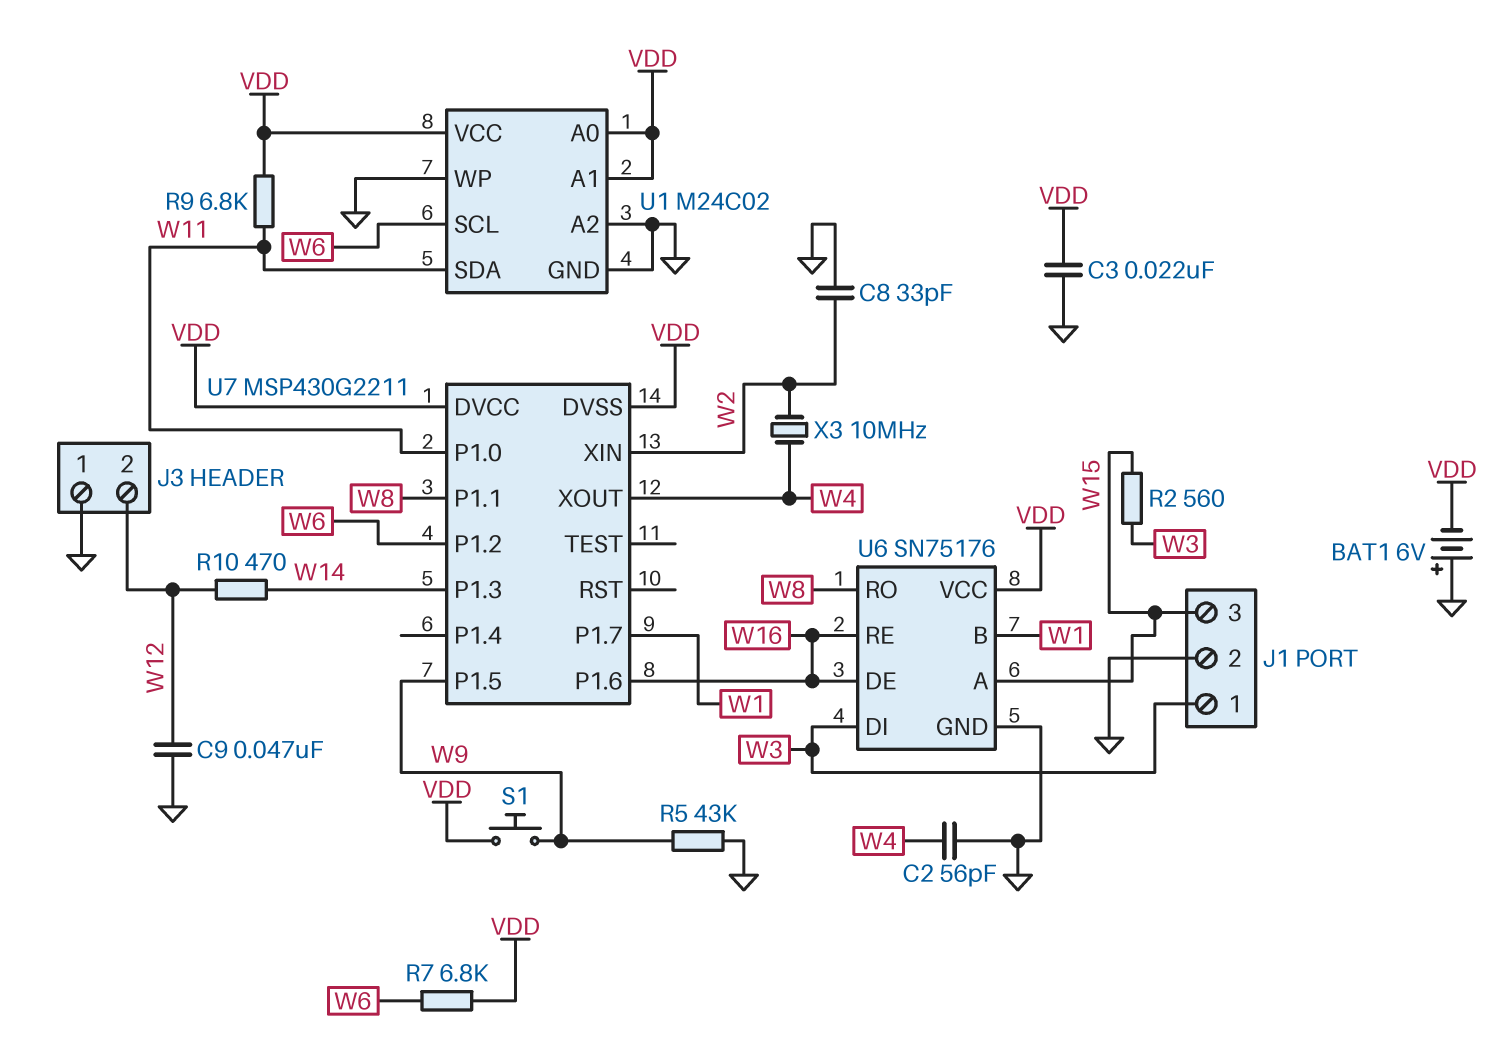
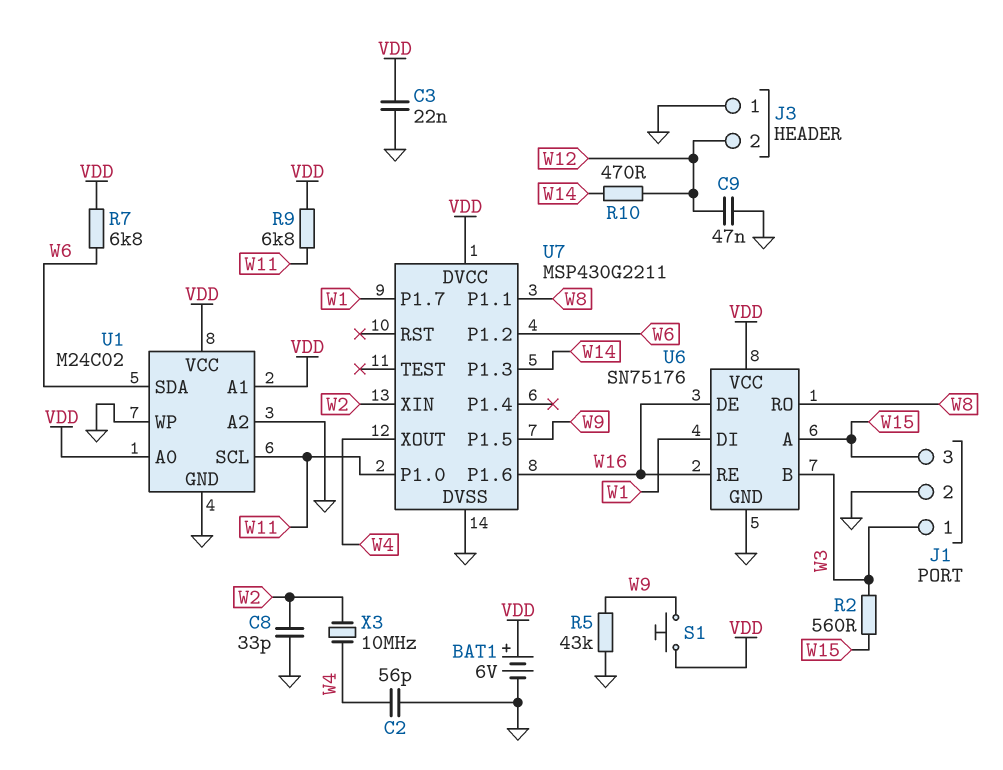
BAT1: 6V (plus GND, minus VDD) -> 6V (plus VDD, minus GND)
U1 pin SCL: W6 -> W11
U1 pin SDA: W11 -> W6
U6 pin B: W1 -> W3
U6 pin DI: W3 -> W1
U7 pin DVSS: VDD -> GND

